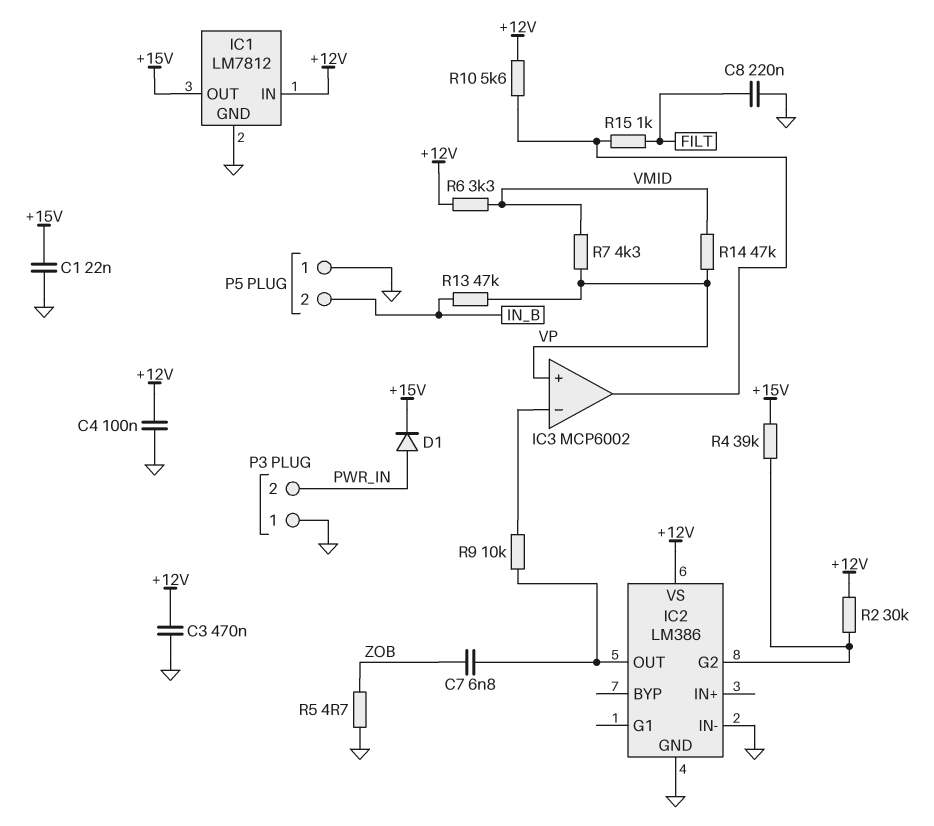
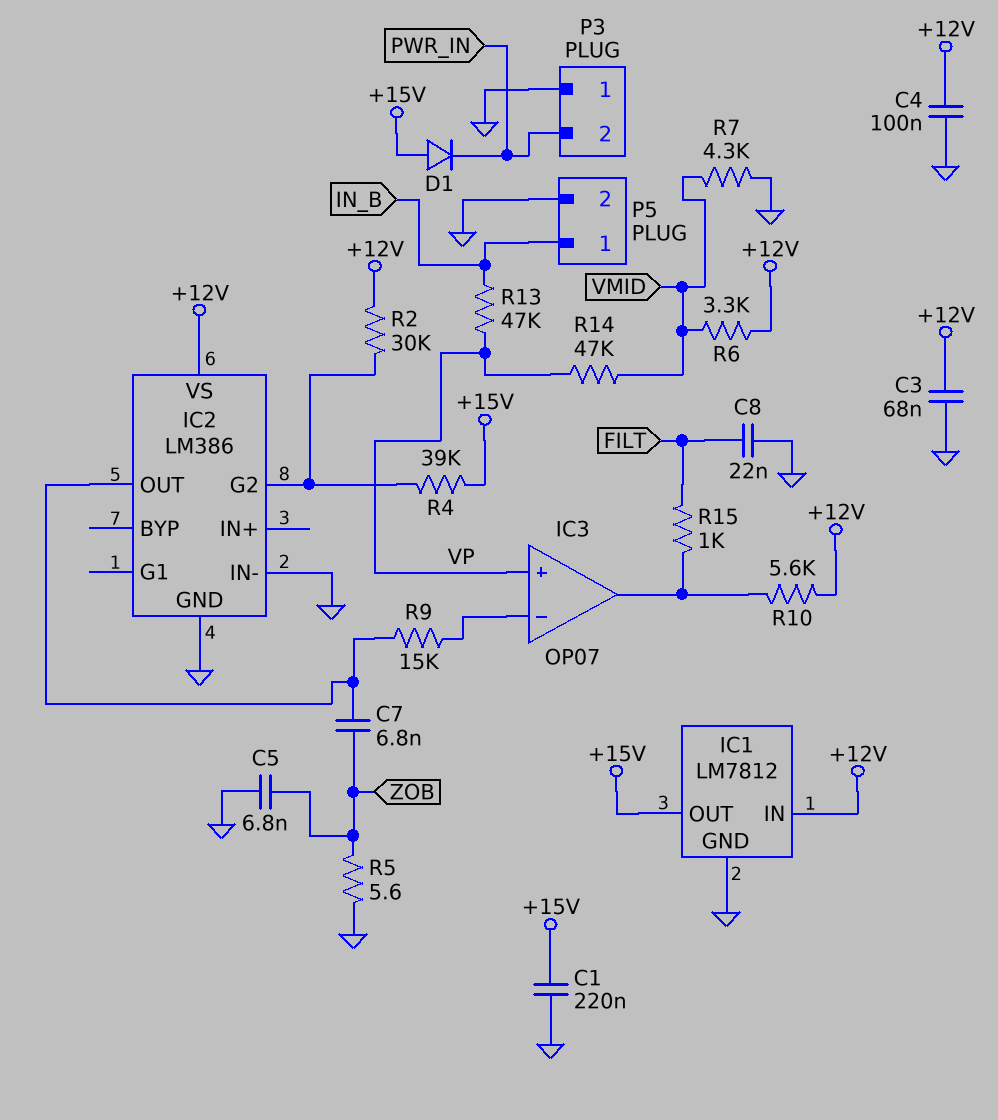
C1: 22nF (+15V, GND) -> 220nF (+15V, GND)
C3: 470nF (+12V, GND) -> 68nF (+12V, GND)
C5: none -> 6.8nF (GND, ZOB)
C8: 220nF (FILT, GND) -> 22nF (FILT, GND)
D1: diode (A PWR_IN, K +15V) -> diode (A +15V, K PWR_IN)
IC3: MCP6002 -> OP07
P5 pin 1: GND -> IN_B
P5 pin 2: IN_B -> GND
R5: 4.7 (GND, ZOB) -> 5.6 (GND, ZOB)
R7: 4.3k (VMID, VP) -> 4.3k (GND, VMID)
R9: 10k (IC2/OUT, IC3/in-) -> 15k (IC2/OUT, IC3/in-)

